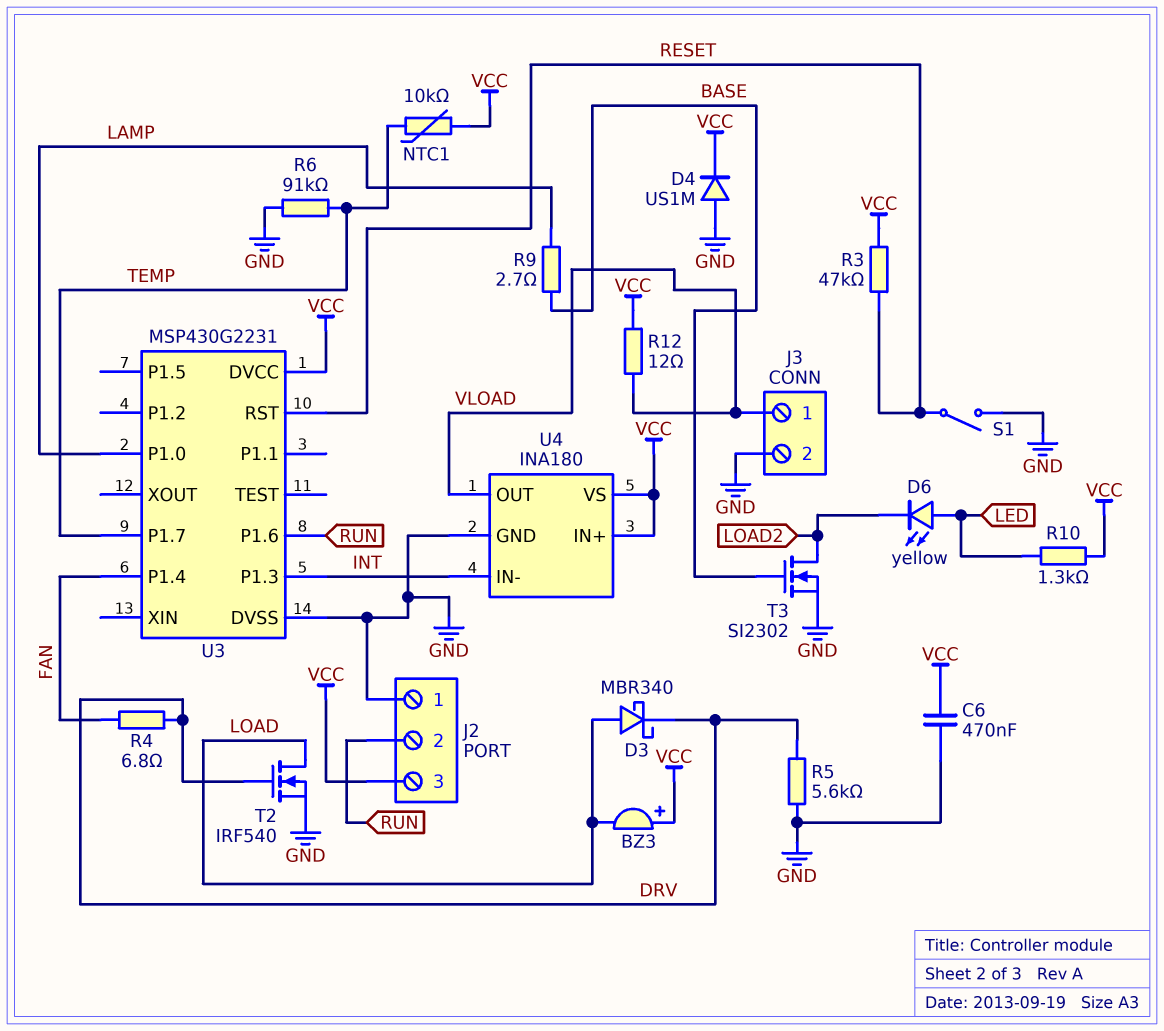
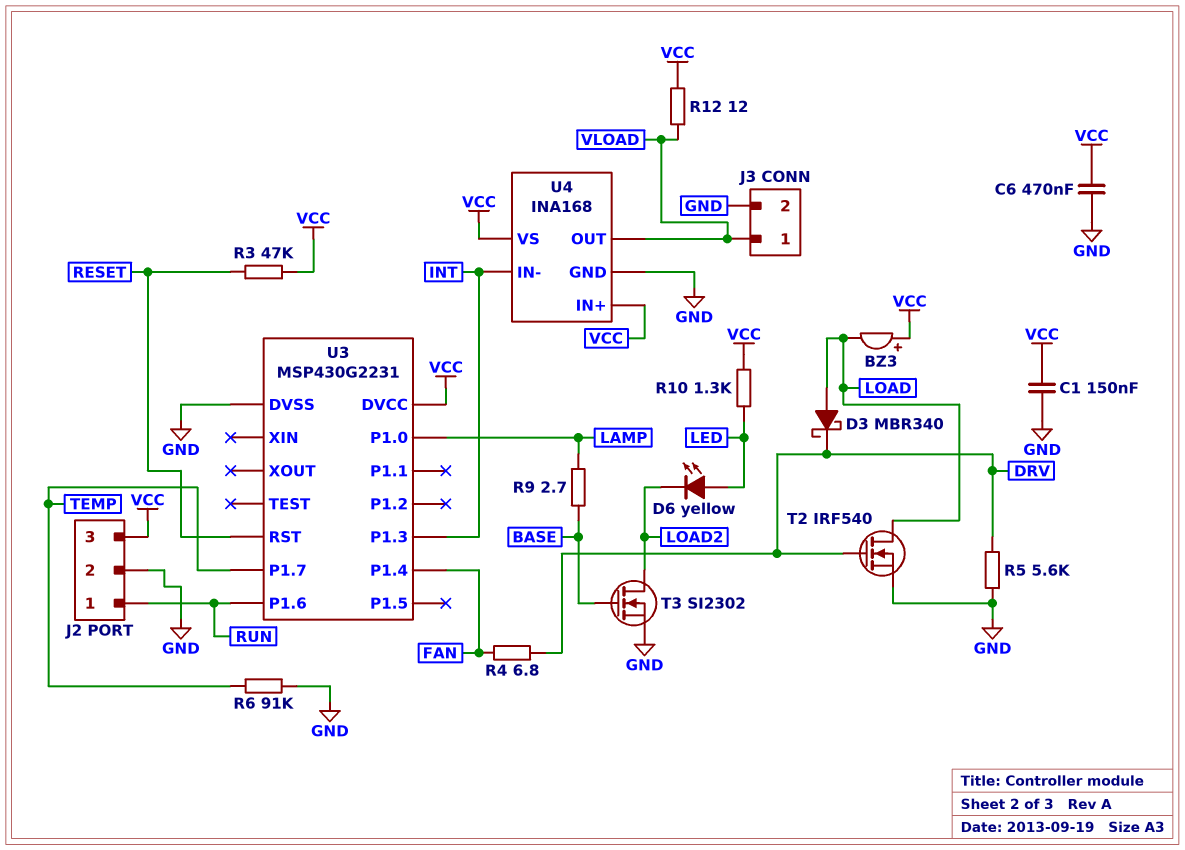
C1: none -> 150nF (GND, VCC)
D4: diode US1M (A GND, K VCC) -> none
J2 pin 1: GND -> RUN
J2 pin 2: RUN -> GND
NTC1: 10k (TEMP, VCC) -> none
S1: switch (GND, RESET) -> none
U4: INA180 -> INA168

